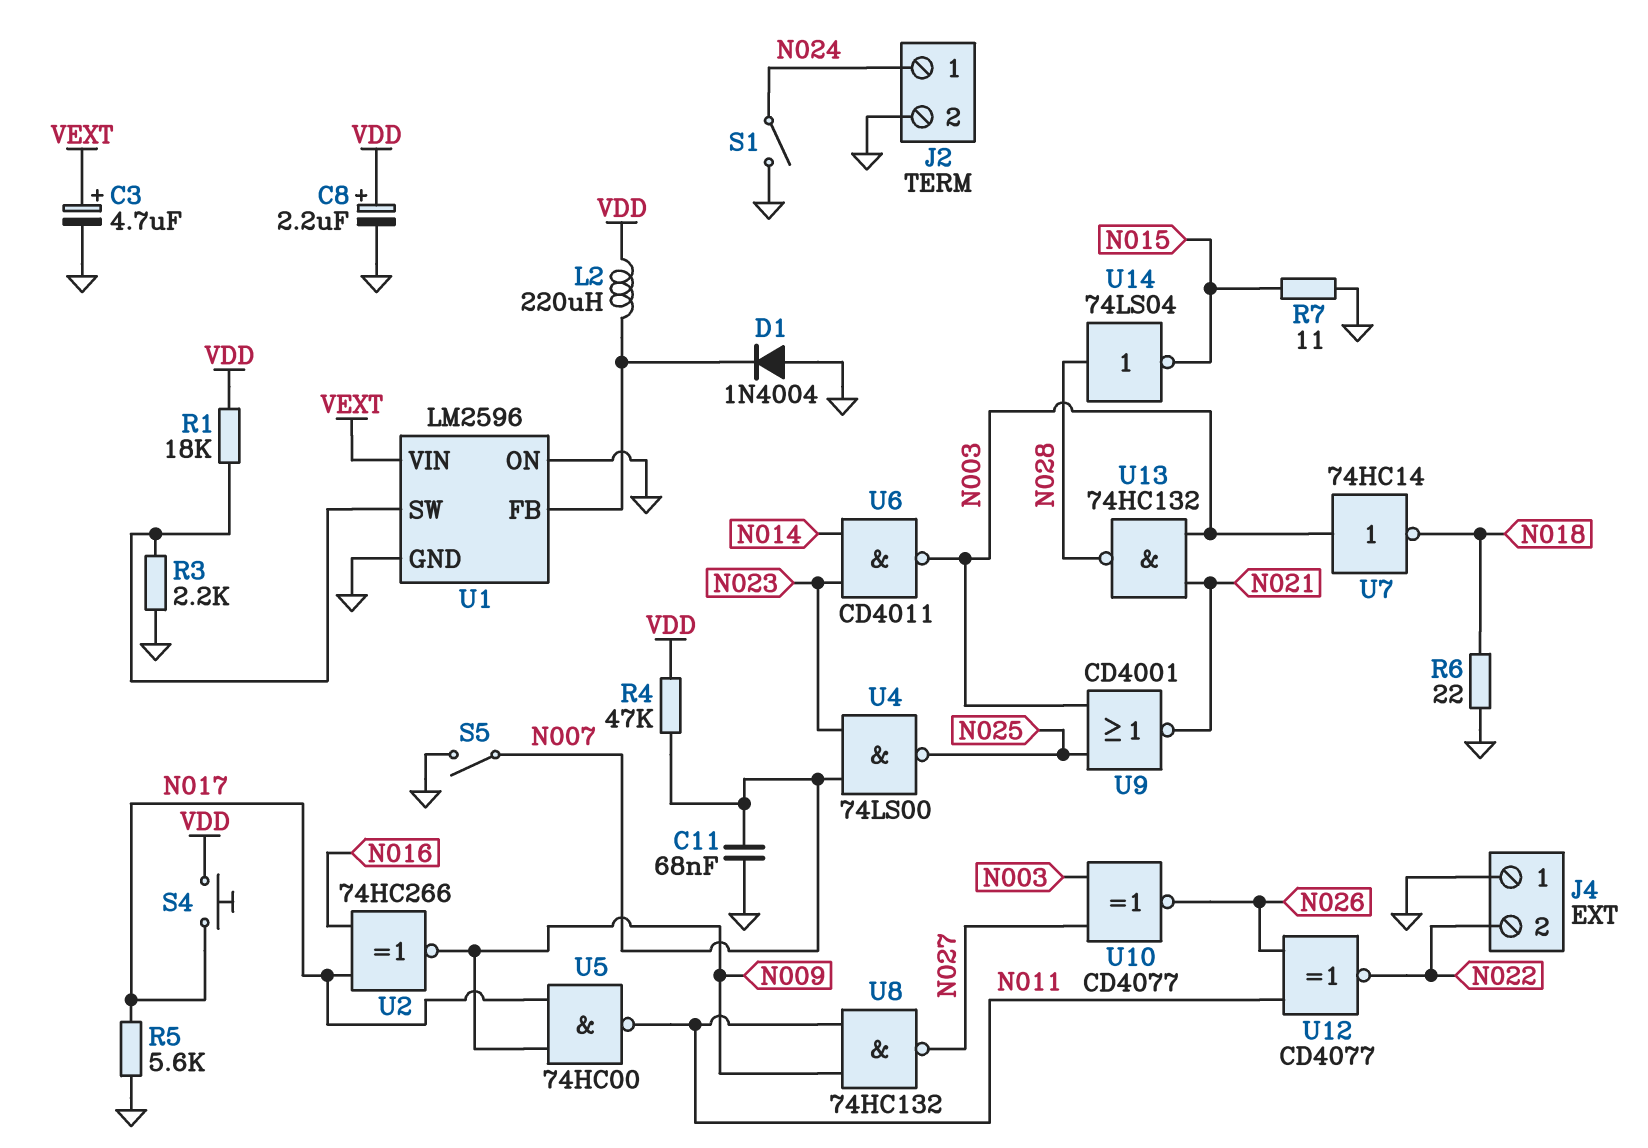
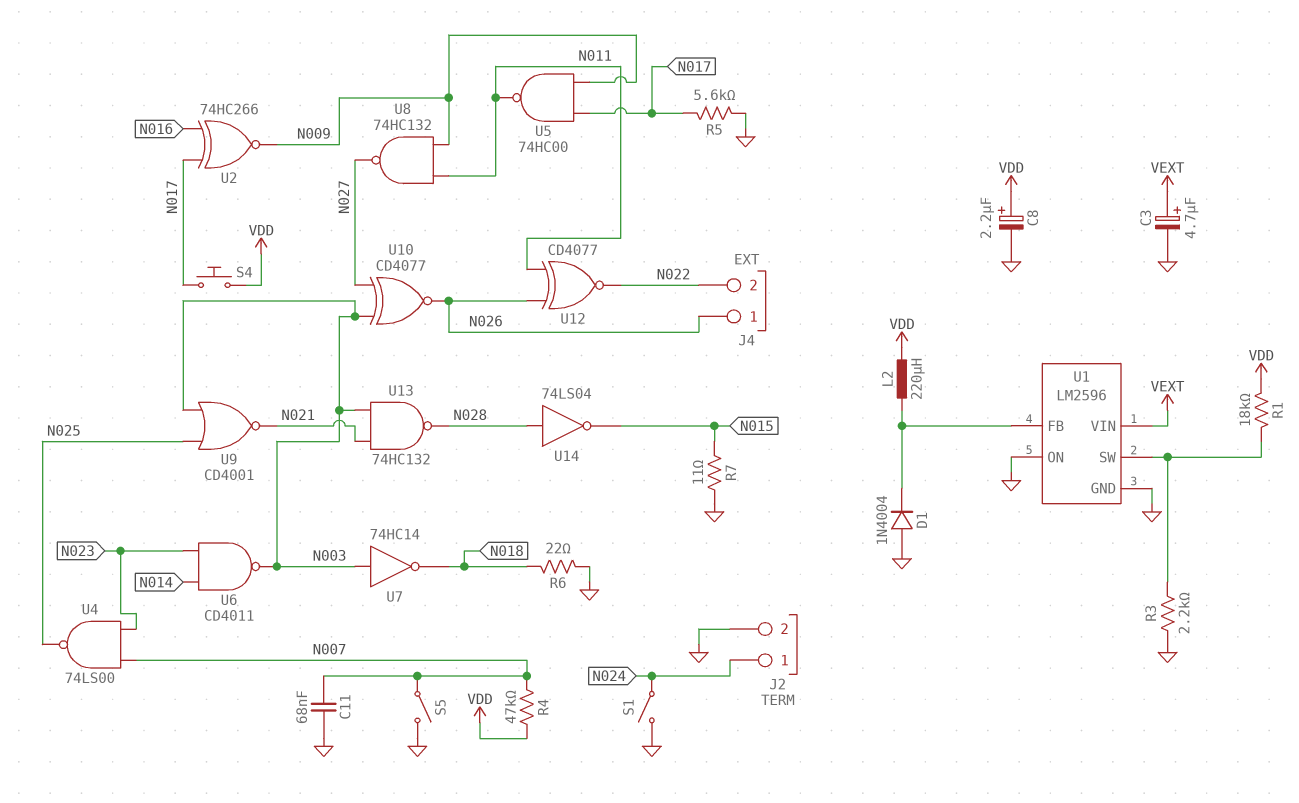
J4 pin 1: GND -> N026

